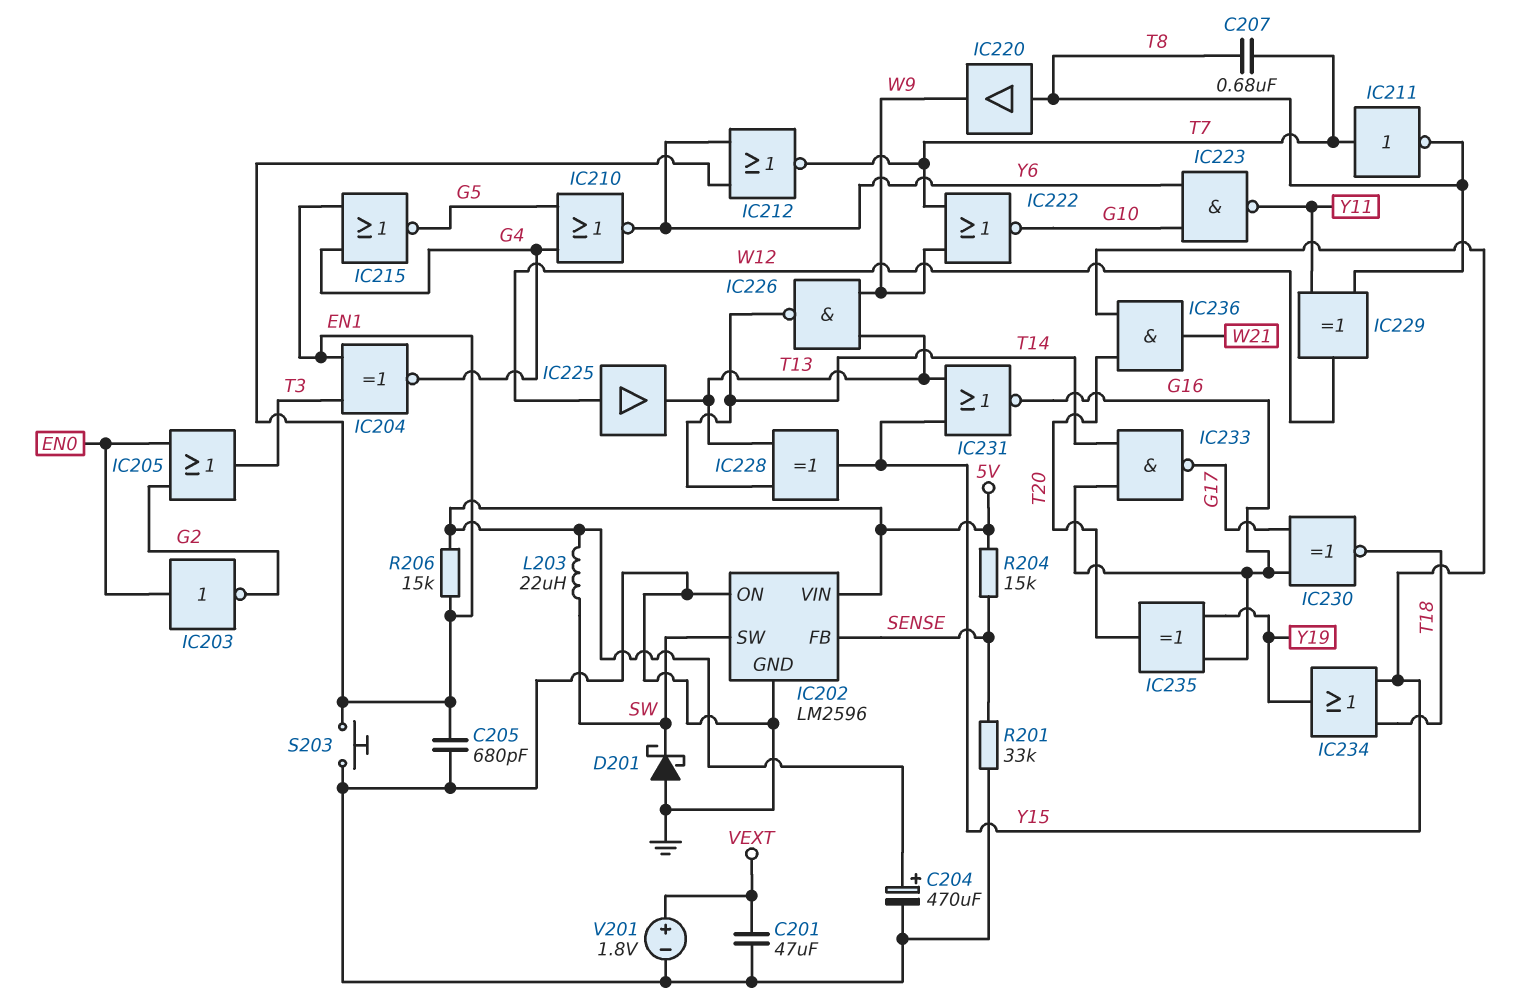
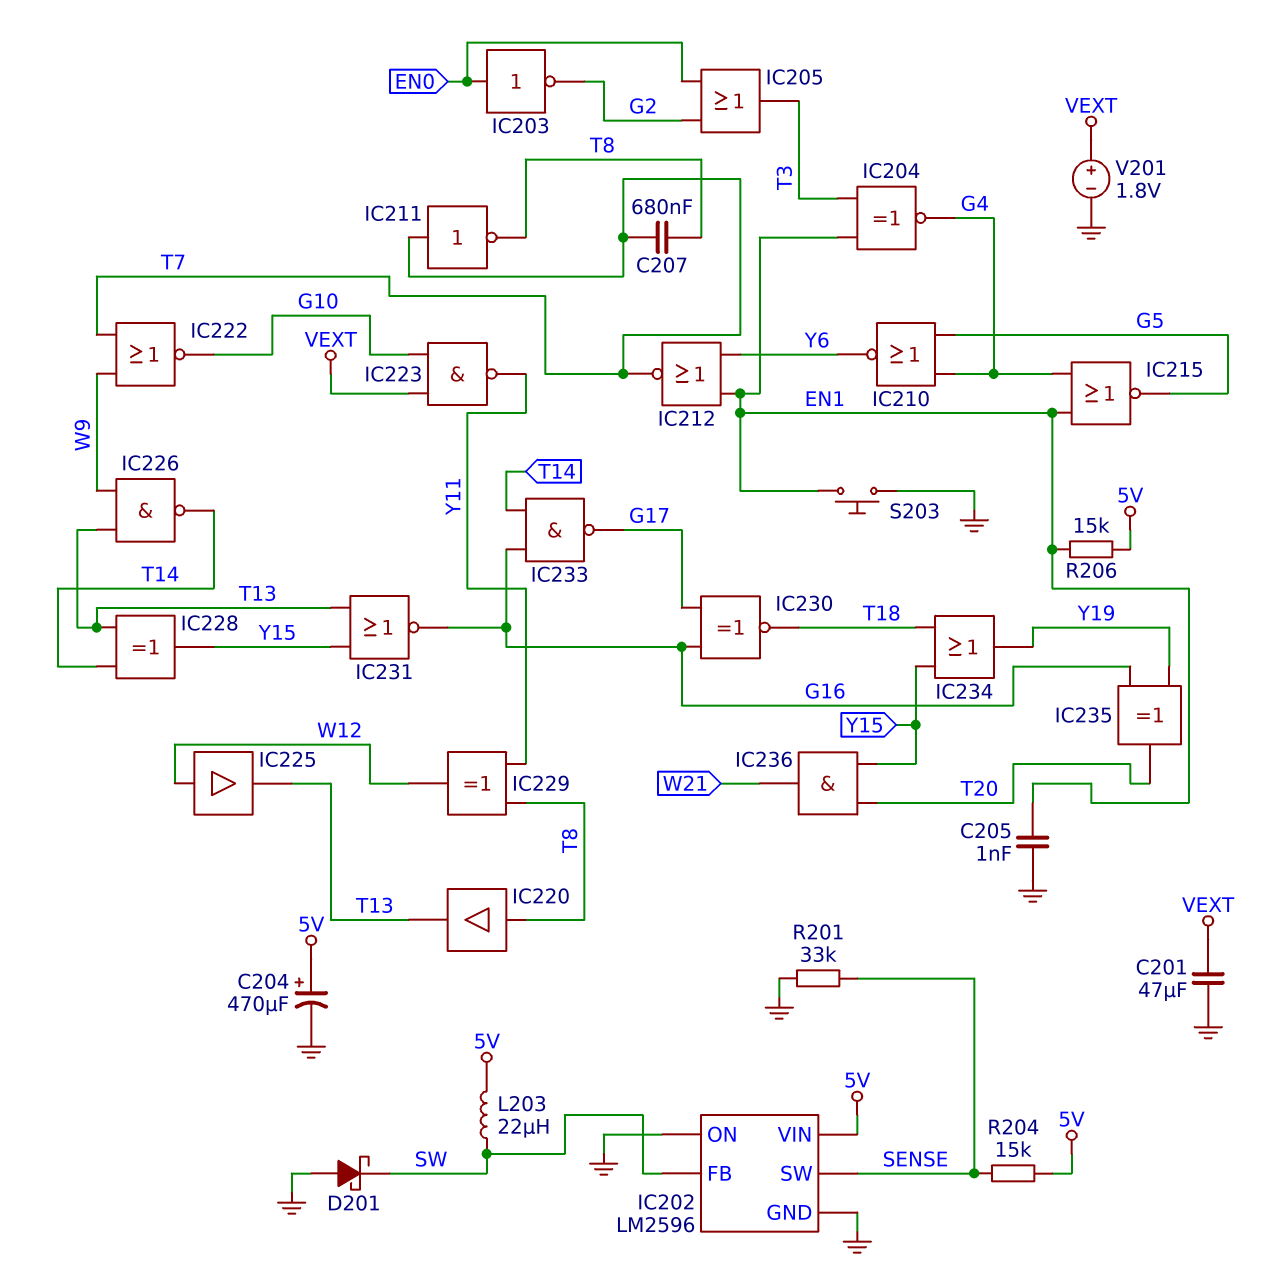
C205: 680pF (EN1, GND) -> 1nF (EN1, GND)
IC202 pin FB: SENSE -> SW
IC202 pin SW: SW -> SENSE
IC220: buffer (in T8, out W9) -> buffer (in T8, out T13)
IC223: NAND (in G10, in Y6, out Y11) -> NAND (in G10, in VEXT, out Y11)

